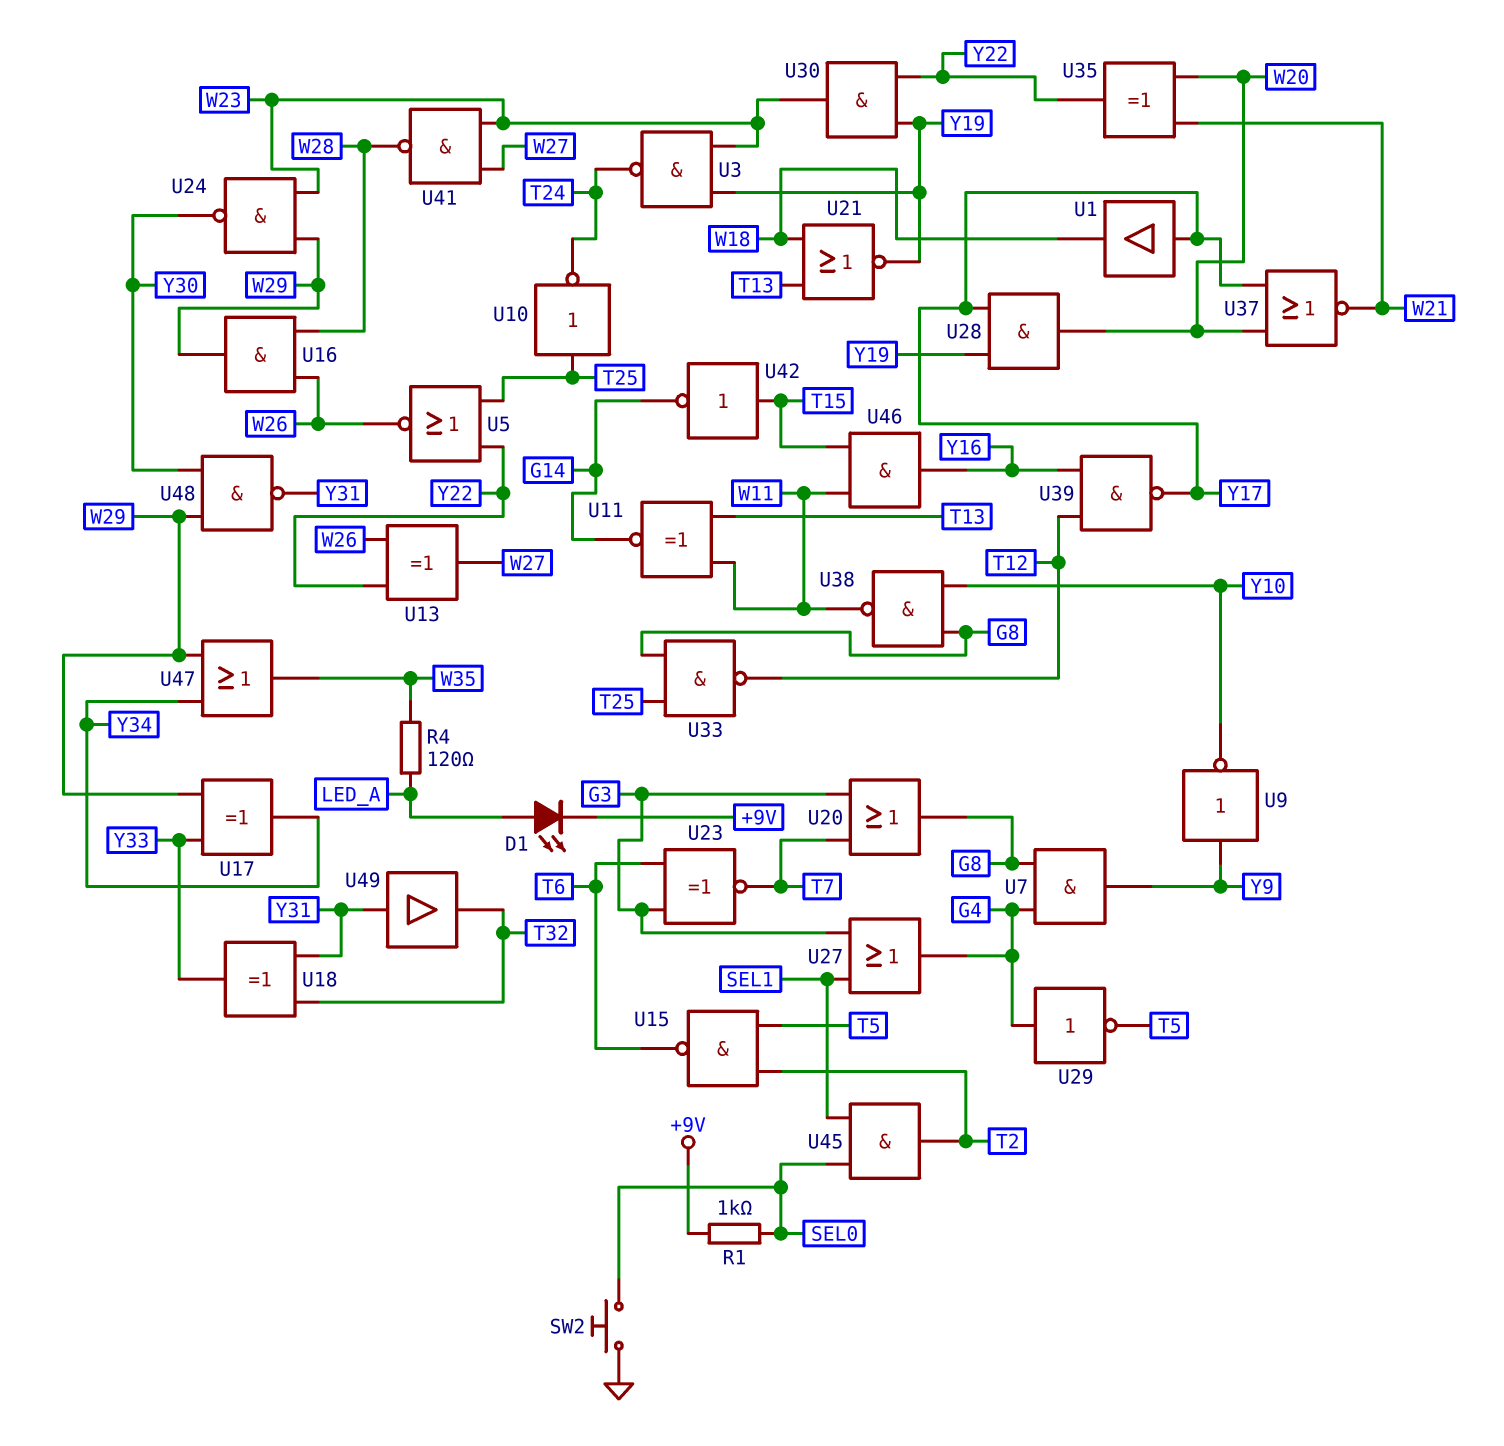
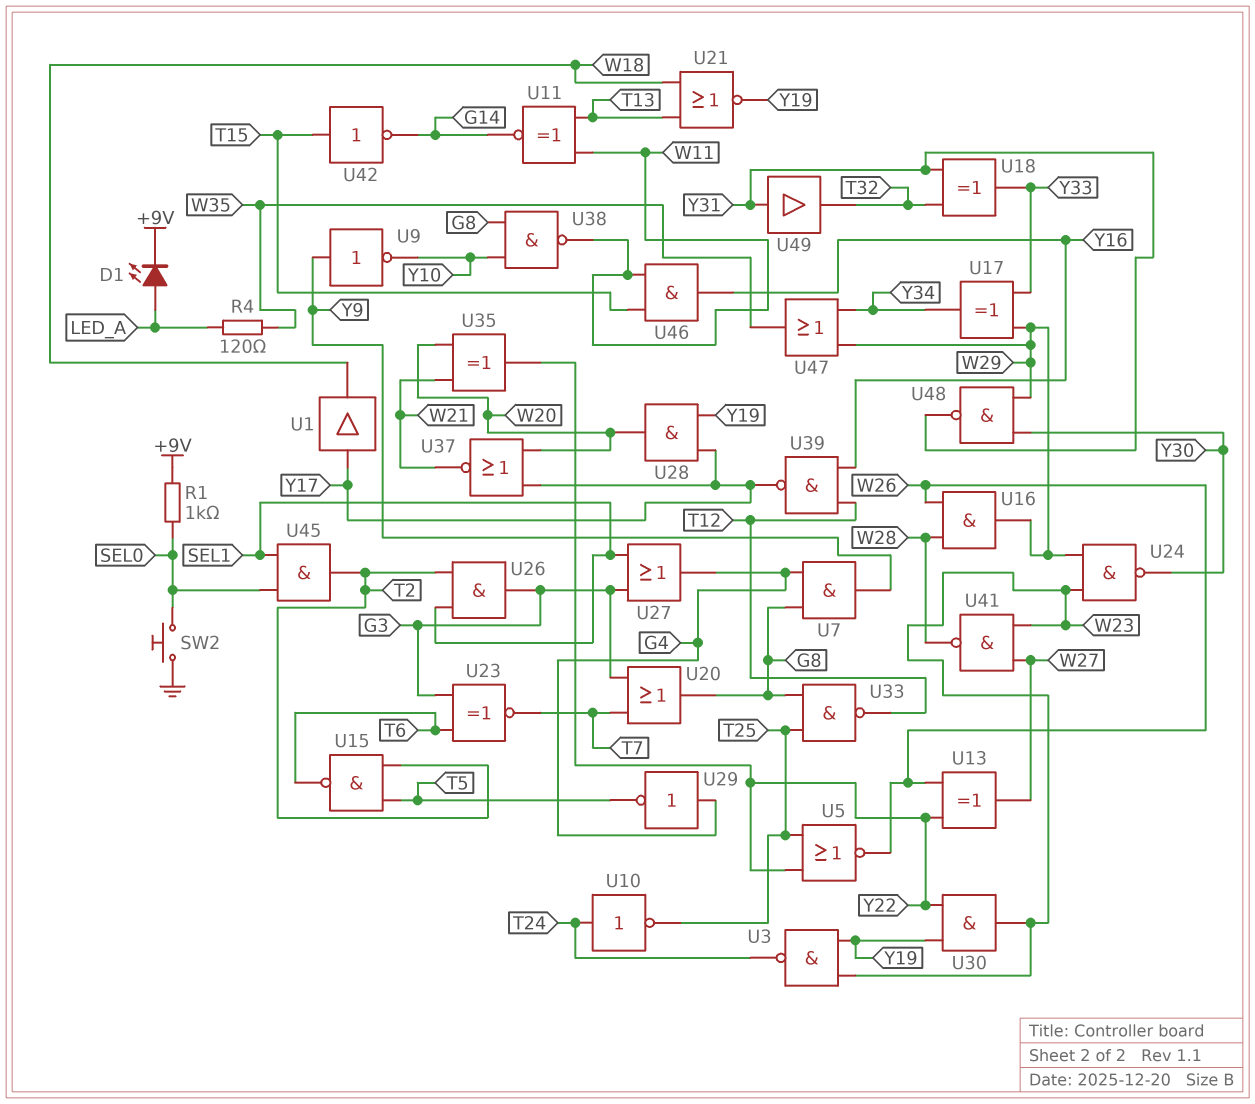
U10: NOT (in T25, out T24) -> NOT (in T24, out T25)
U26: none -> AND (in SEL1, in T2, out G3)

